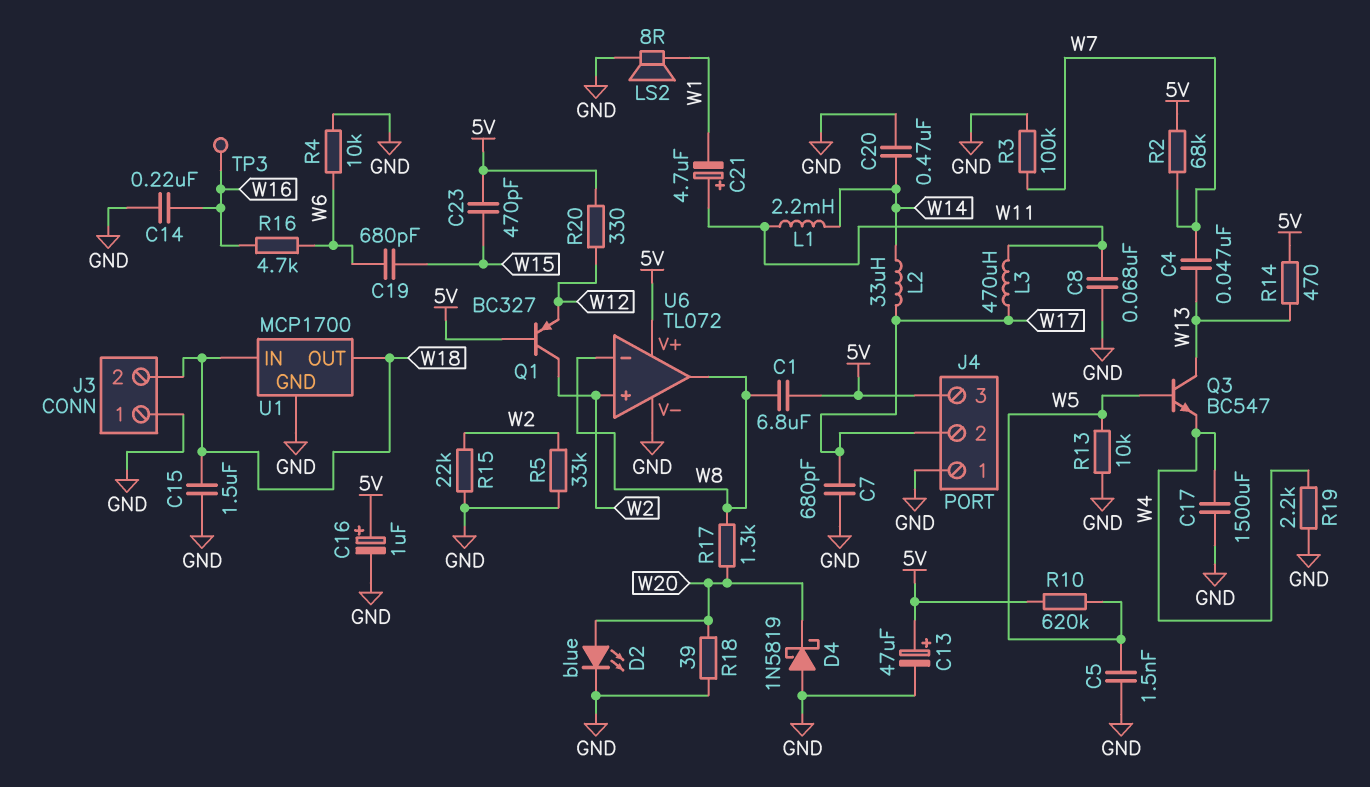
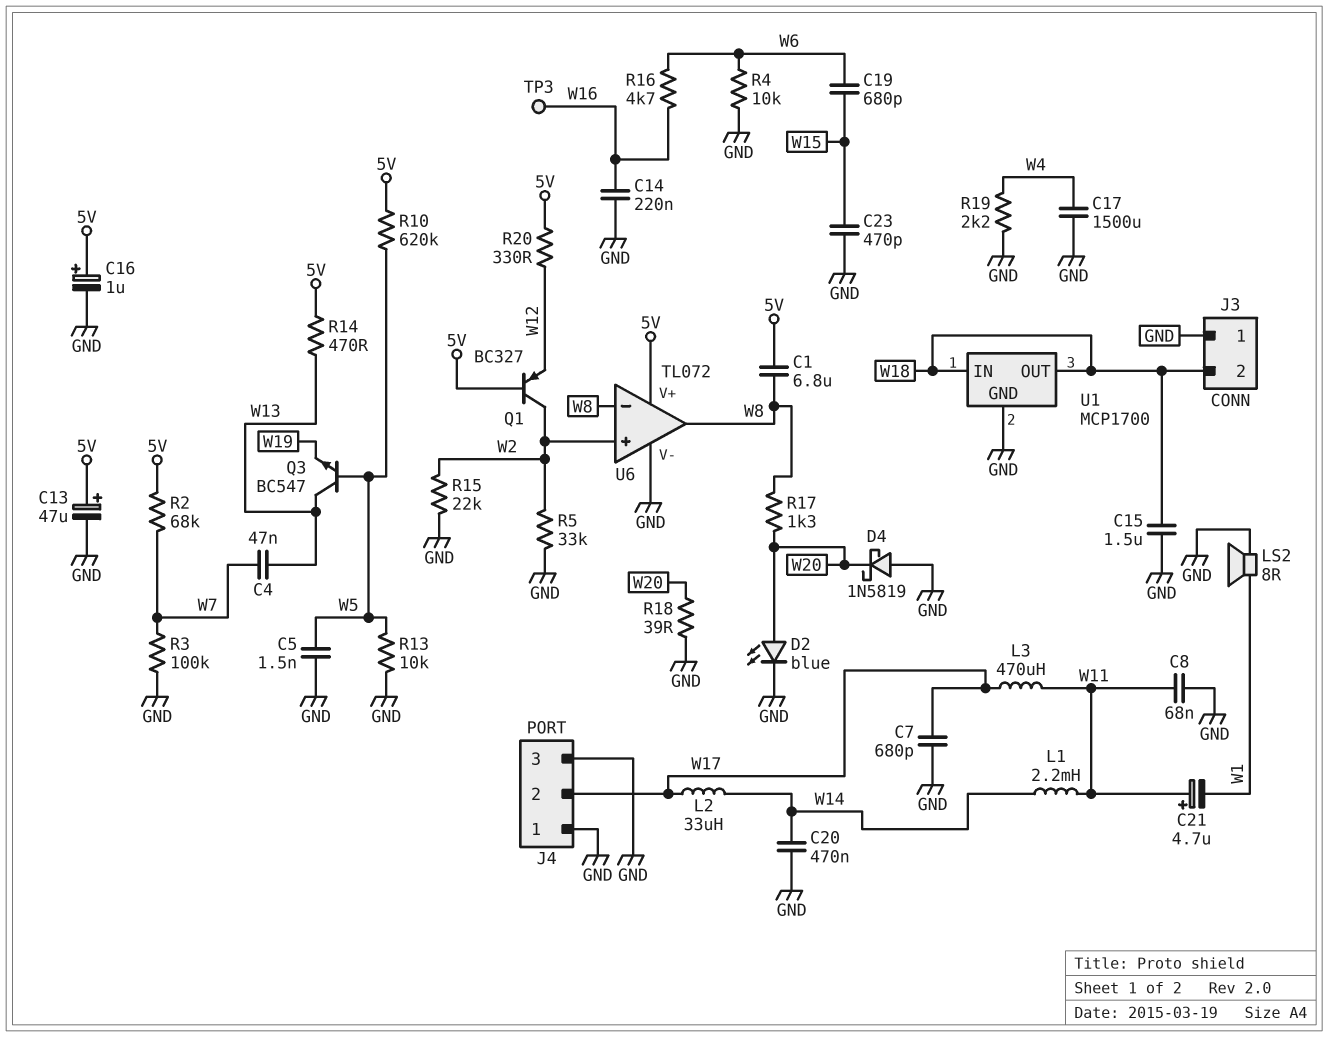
C23: 470pF (5V, W15) -> 470pF (GND, W15)
J4 pin 3: 5V -> GND
Q3: NPN BC547 (B W5, C W13, E W4) -> NPN BC547 (B W5, C W13, E W19)

